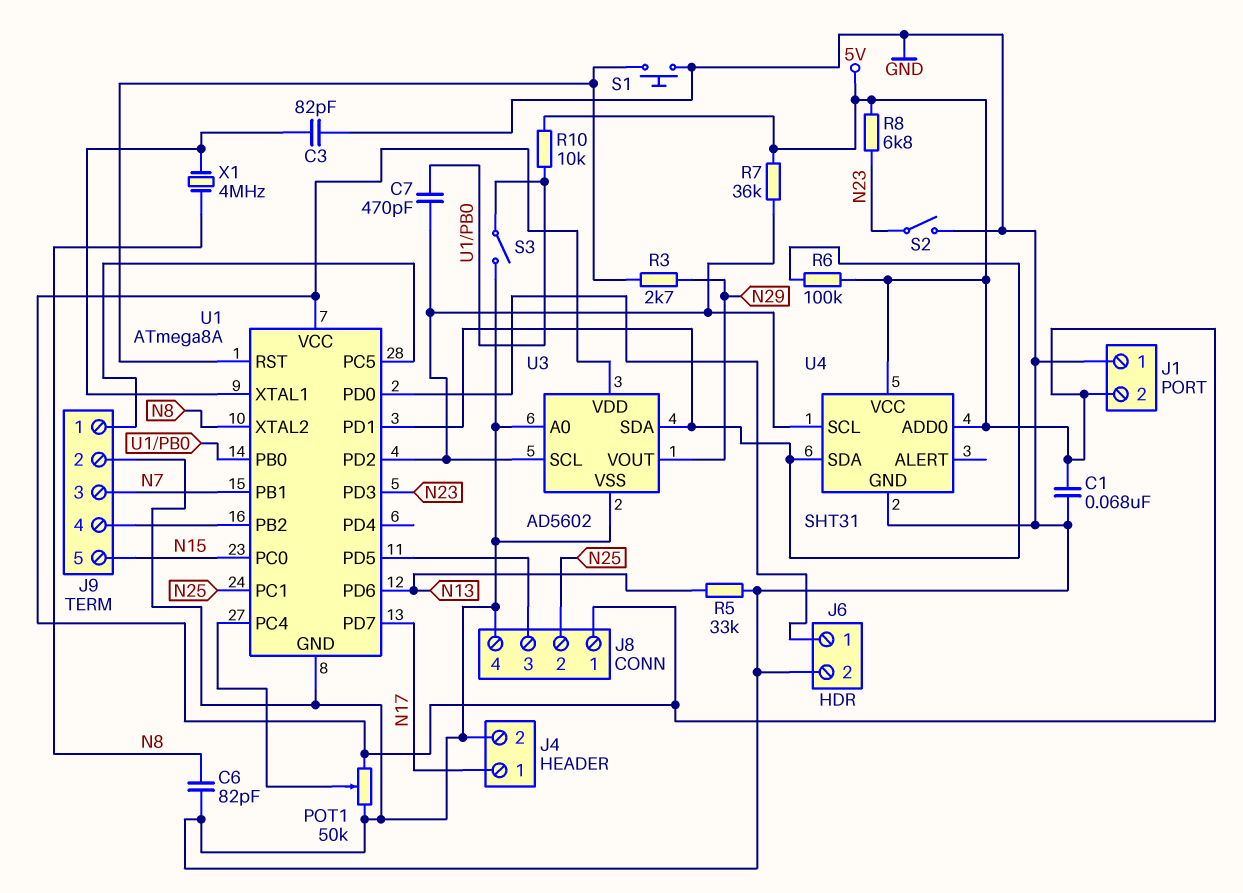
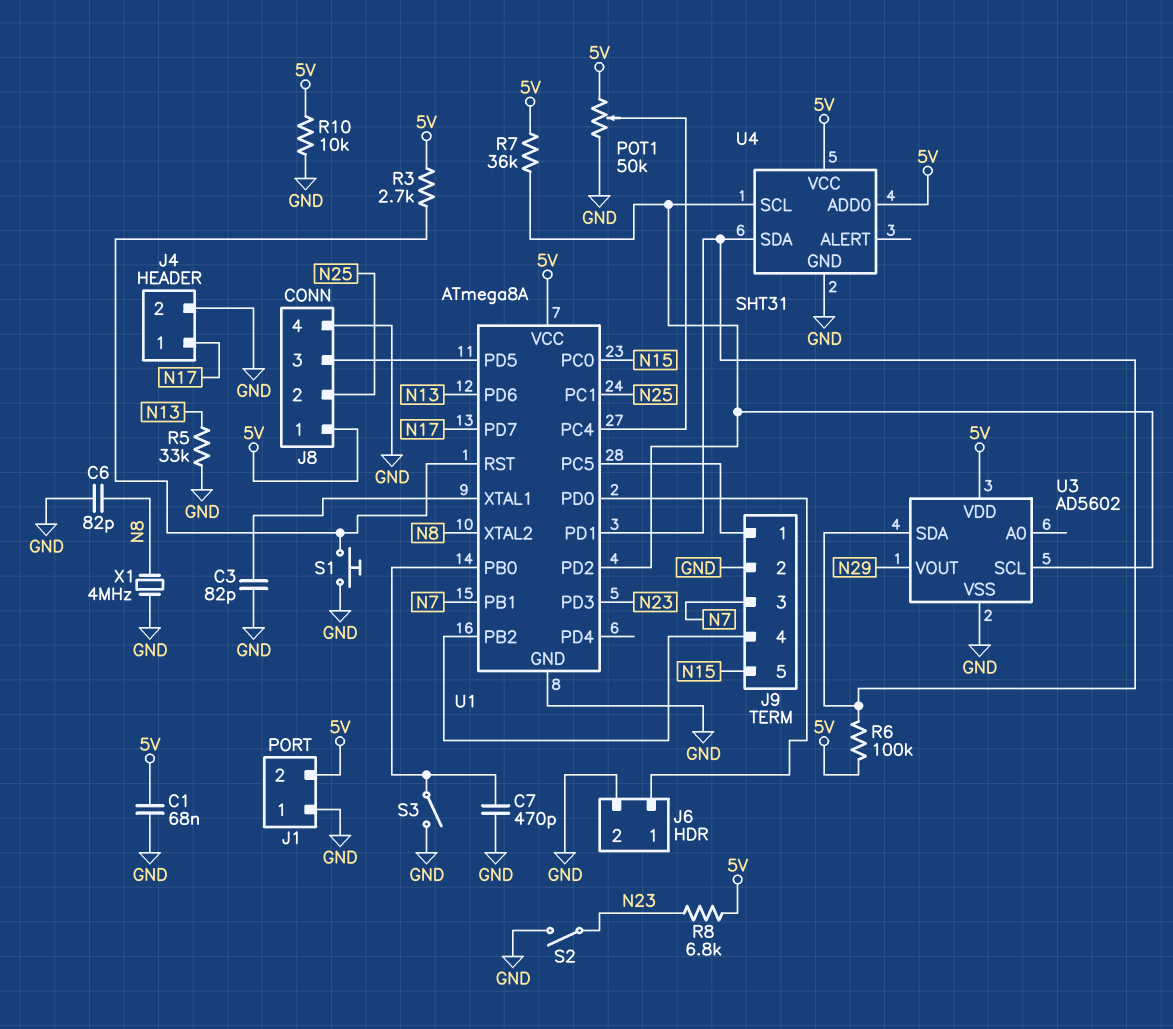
C7: 470pF (U1/PB0, U1/PD2) -> 470pF (GND, U1/PB0)
R3: 2.7k (N29, U1/RST) -> 2.7k (5V, U1/RST)
R10: 10k (5V, U1/PB0) -> 10k (5V, GND)
U3 pin A0: GND -> none
X1: 4MHz (N8, U1/XTAL1) -> 4MHz (GND, N8)

